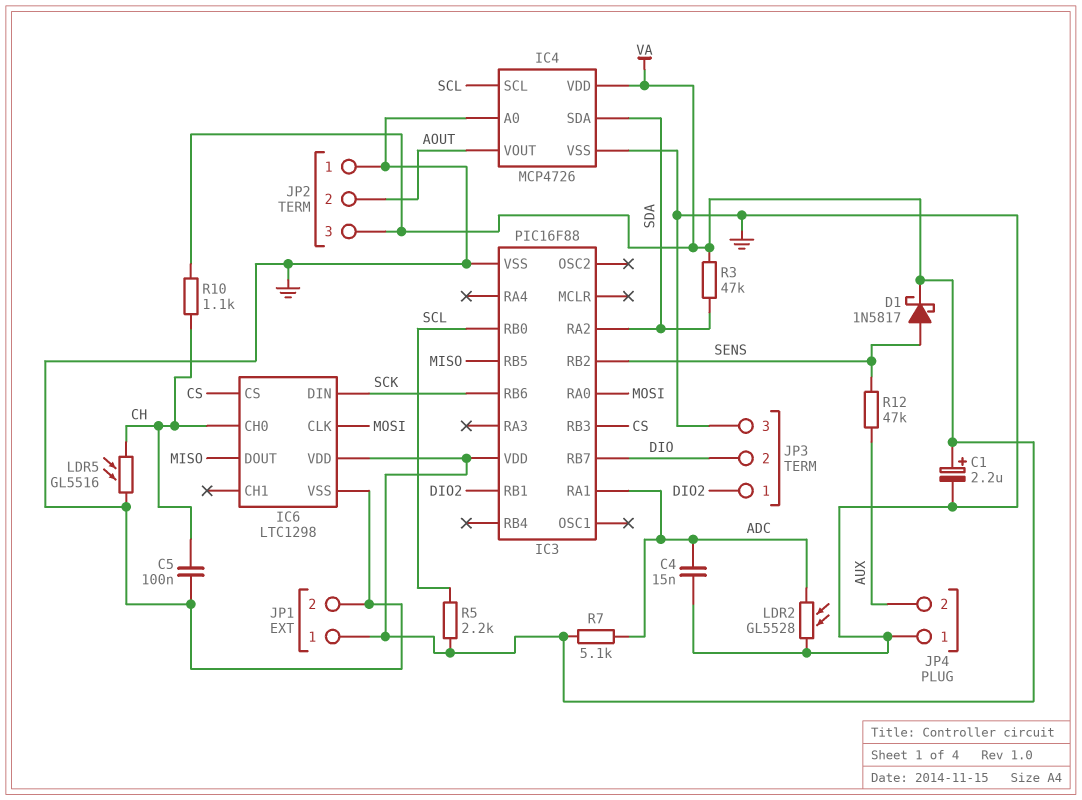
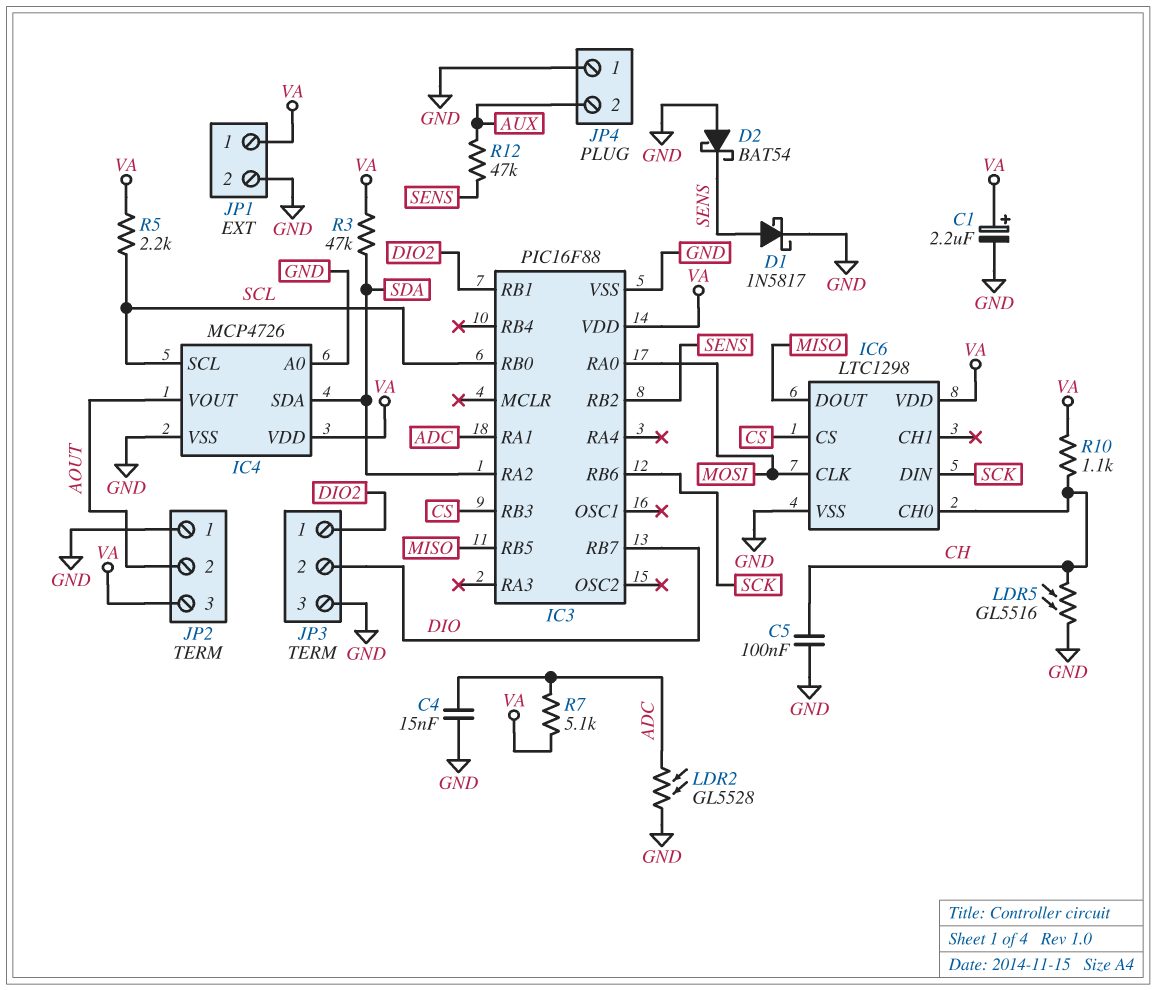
D1: schottky 1N5817 (A SENS, K VA) -> schottky 1N5817 (A SENS, K GND)
D2: none -> schottky BAT54 (A GND, K SENS)

